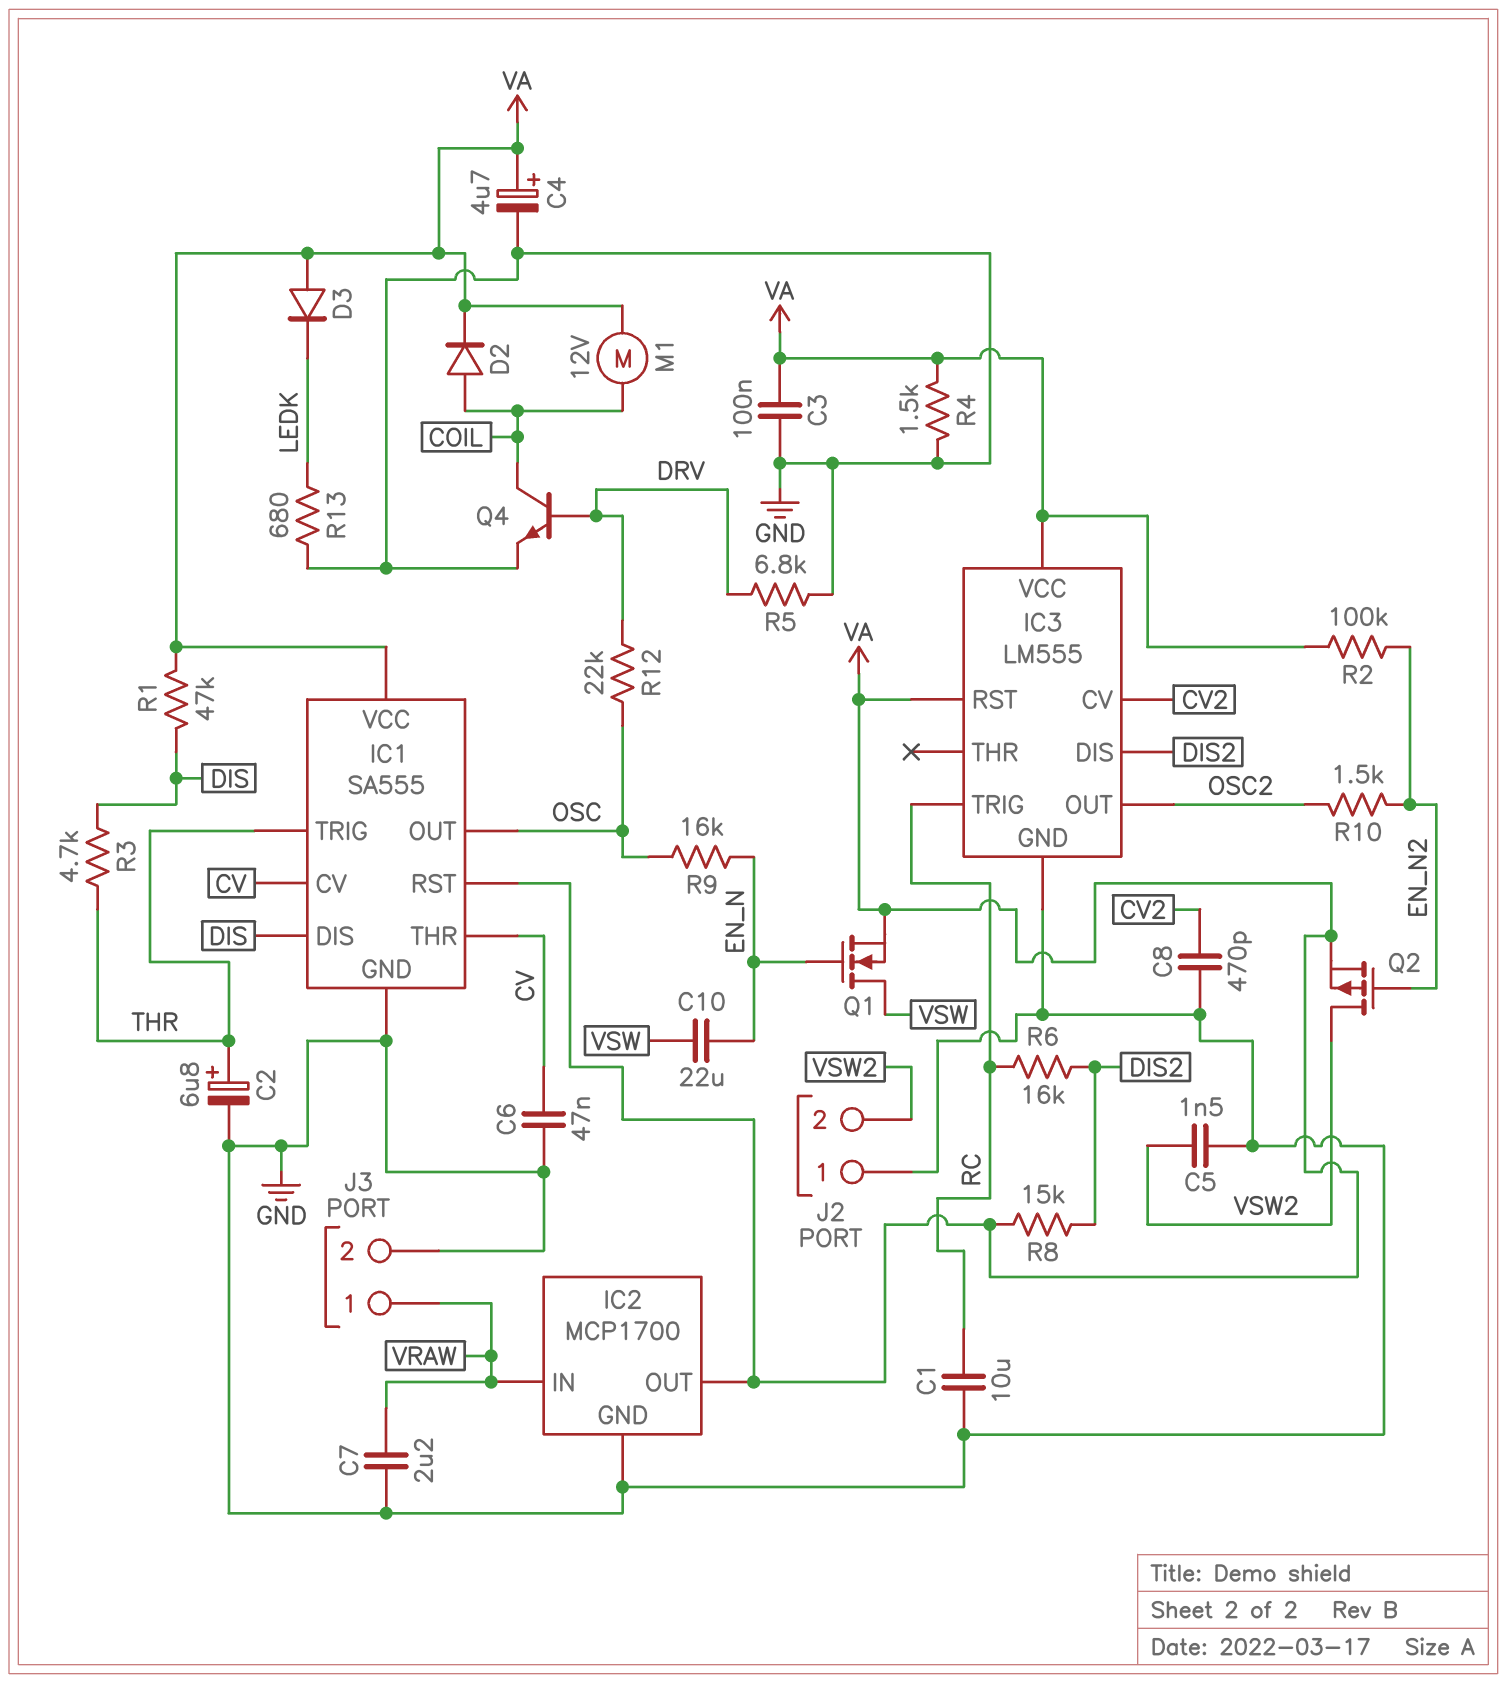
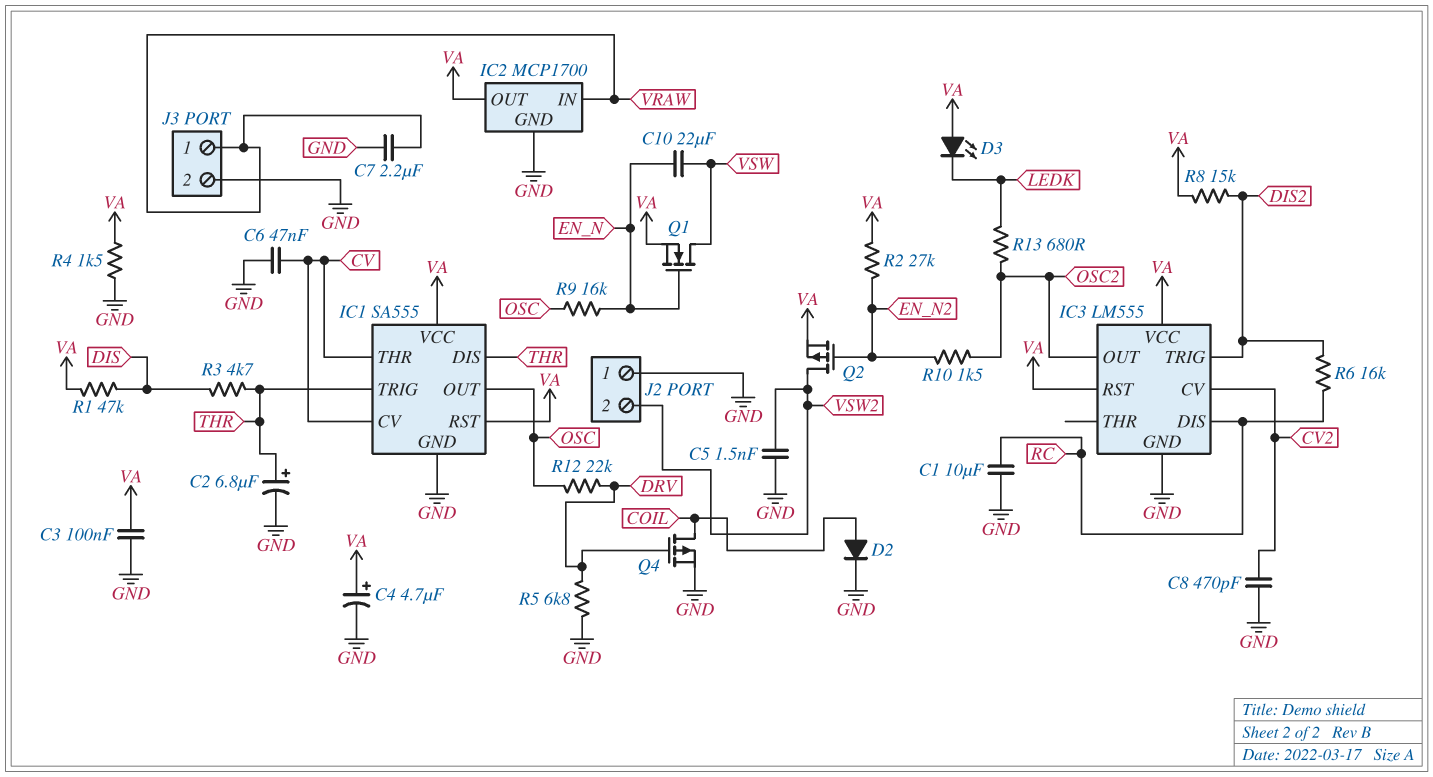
D2: diode (A COIL, K VA) -> diode (A COIL, K GND)
D3: diode (A VA, K LEDK) -> LED (A VA, K LEDK)
IC1 pin DIS: DIS -> THR
IC3 pin DIS: DIS2 -> RC
IC3 pin TRIG: RC -> DIS2
M1: motor 12V (COIL, VA) -> none
Q4: NPN (B DRV, C COIL, E GND) -> PMOS (G DRV, D COIL, S GND)
R2: 100k (EN_N2, VA) -> 27k (EN_N2, VA)
R13: 680 (GND, LEDK) -> 680 (LEDK, OSC2)

